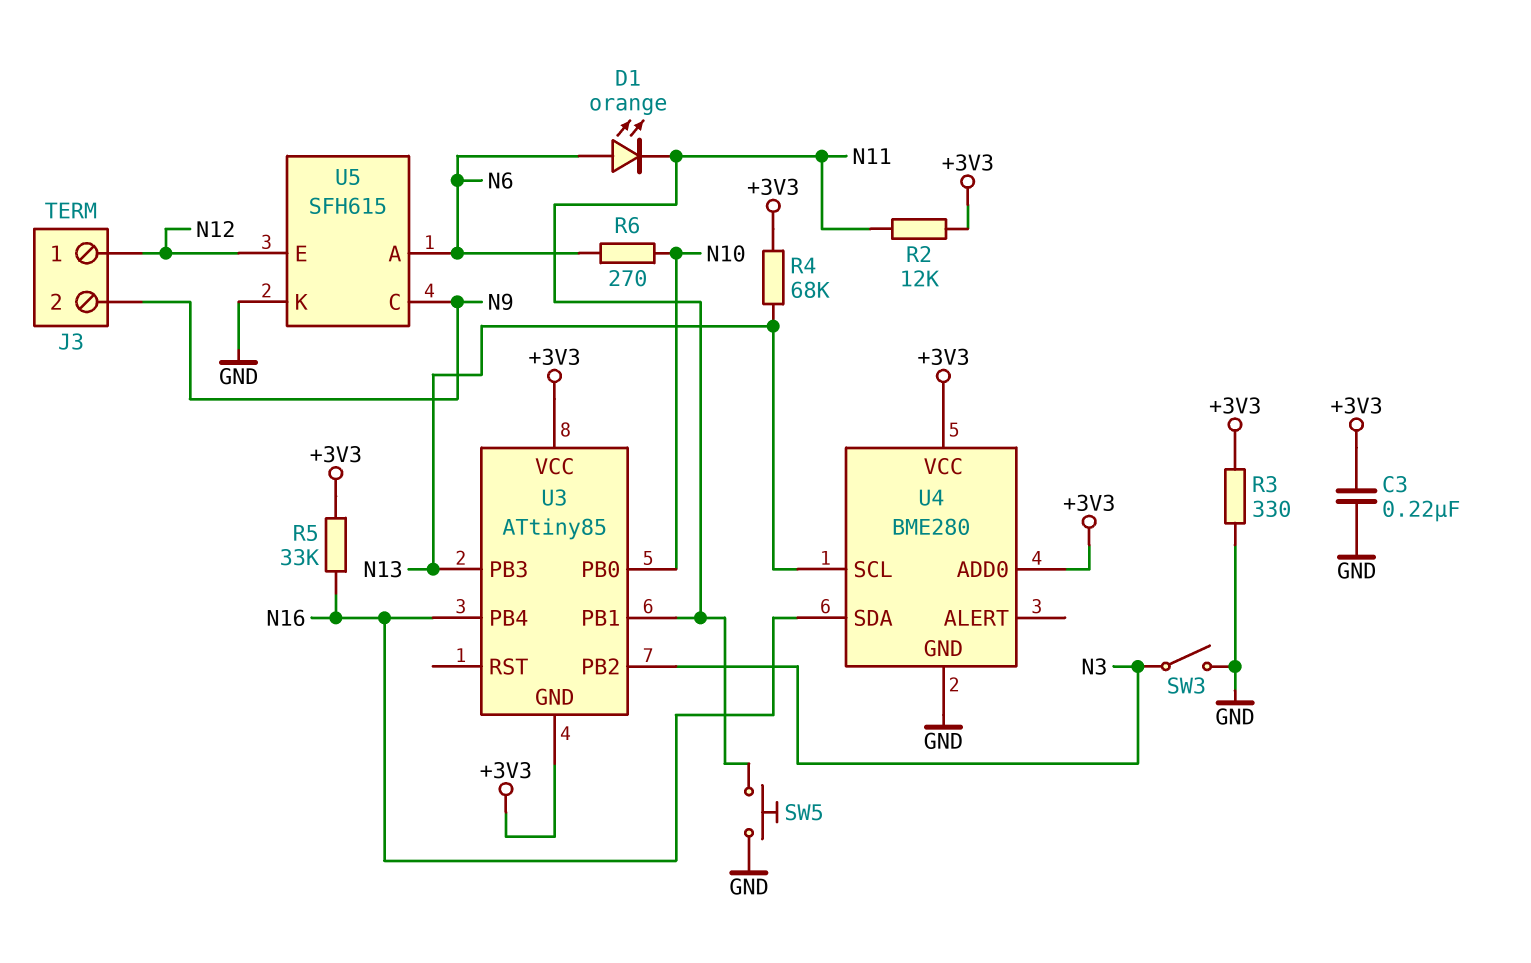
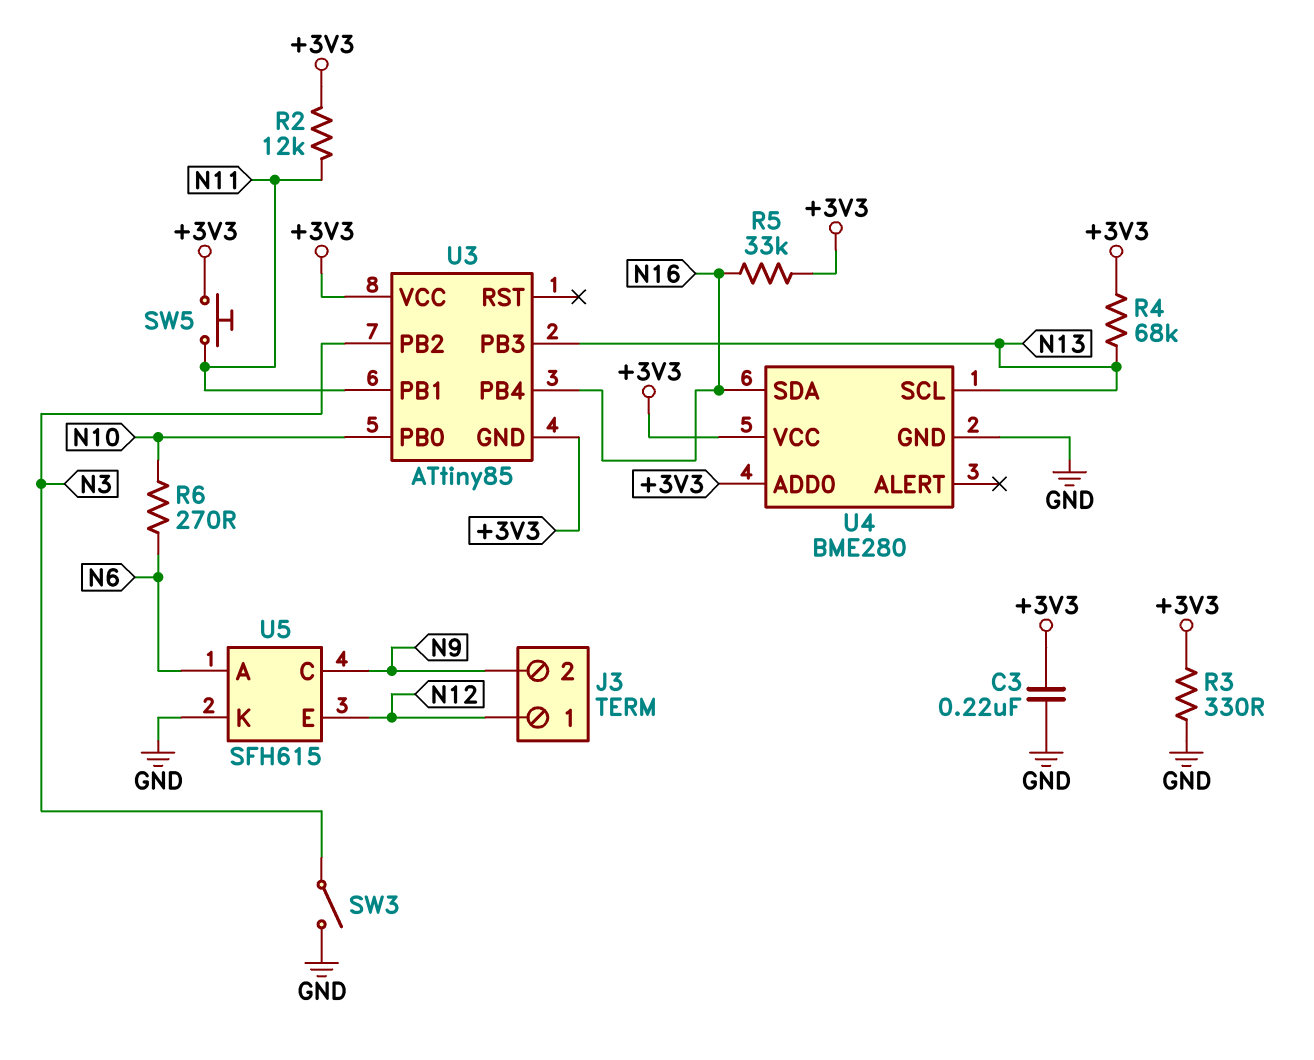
D1: LED orange (A N6, K N11) -> none
SW5: button (GND, N11) -> button (+3V3, N11)

